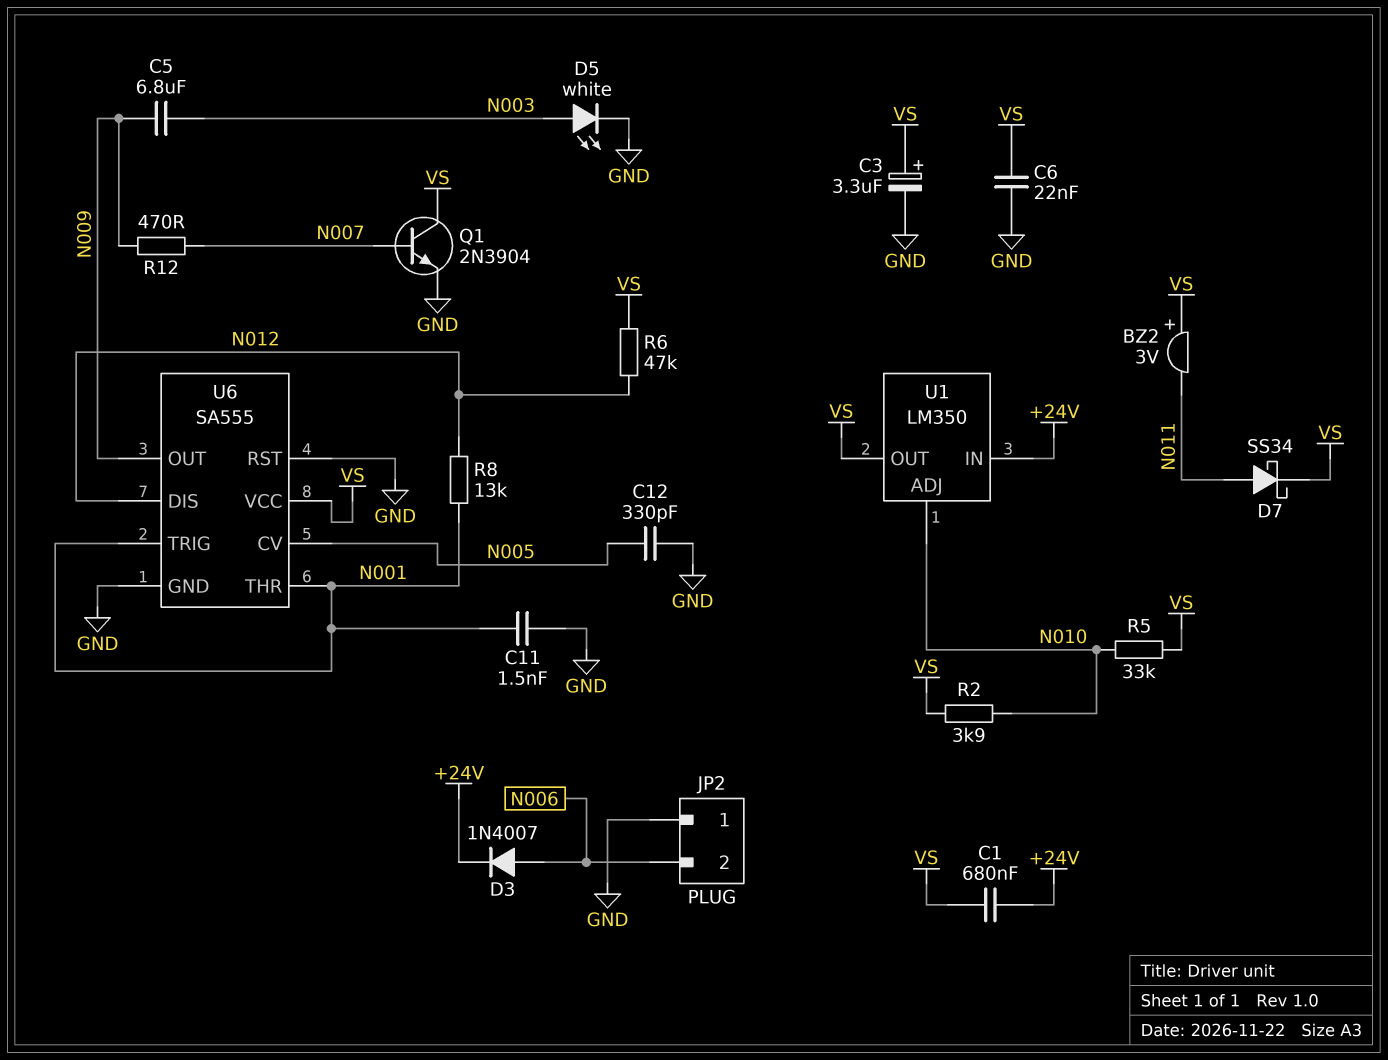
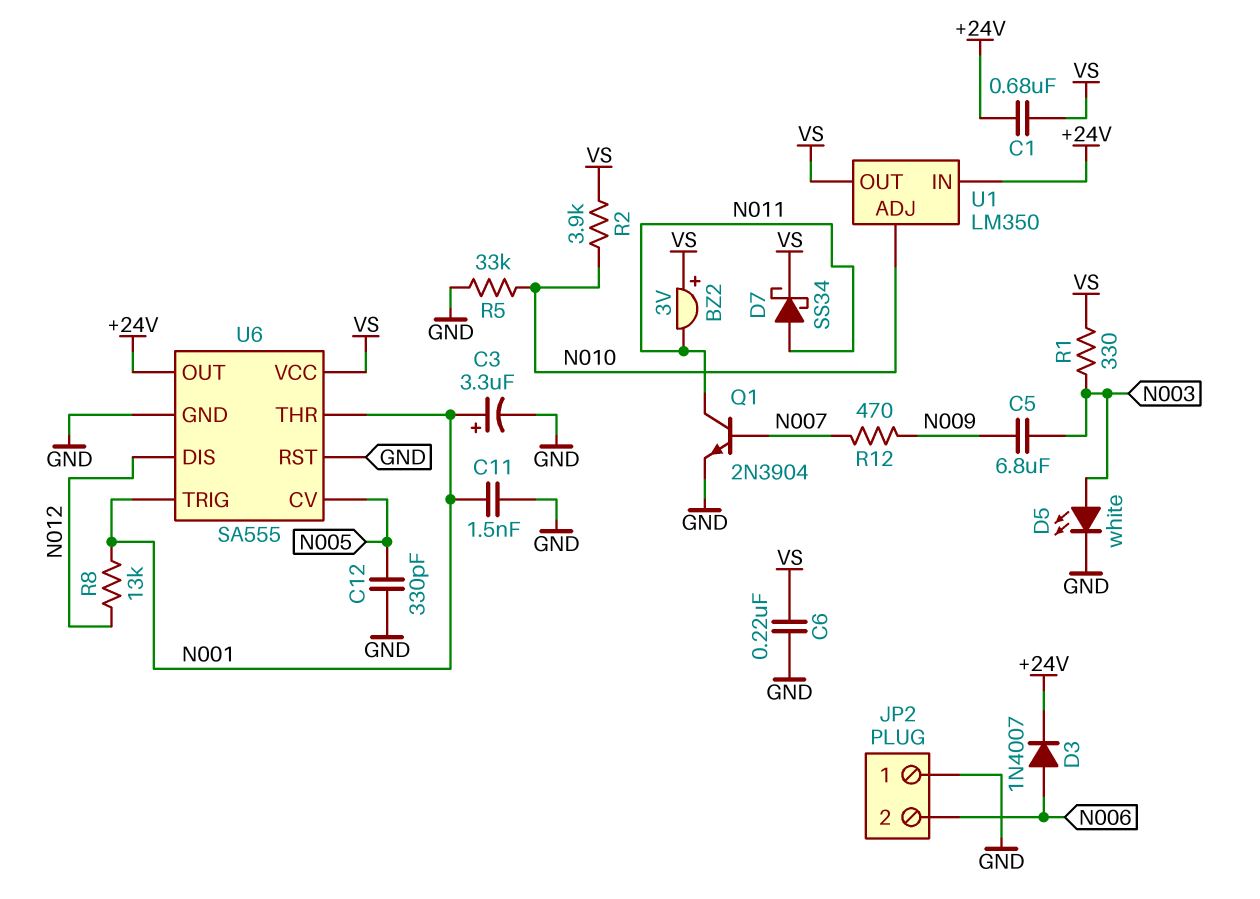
C3: 3.3uF (plus VS, minus GND) -> 3.3uF (plus N001, minus GND)
C6: 22nF (GND, VS) -> 220nF (GND, VS)
Q1: NPN 2N3904 (B N007, C VS, E GND) -> NPN 2N3904 (B N007, C N011, E GND)
R1: none -> 330 (N003, VS)
R5: 33k (N010, VS) -> 33k (GND, N010)
R6: 47k (N012, VS) -> none
U6 pin OUT: N009 -> +24V

